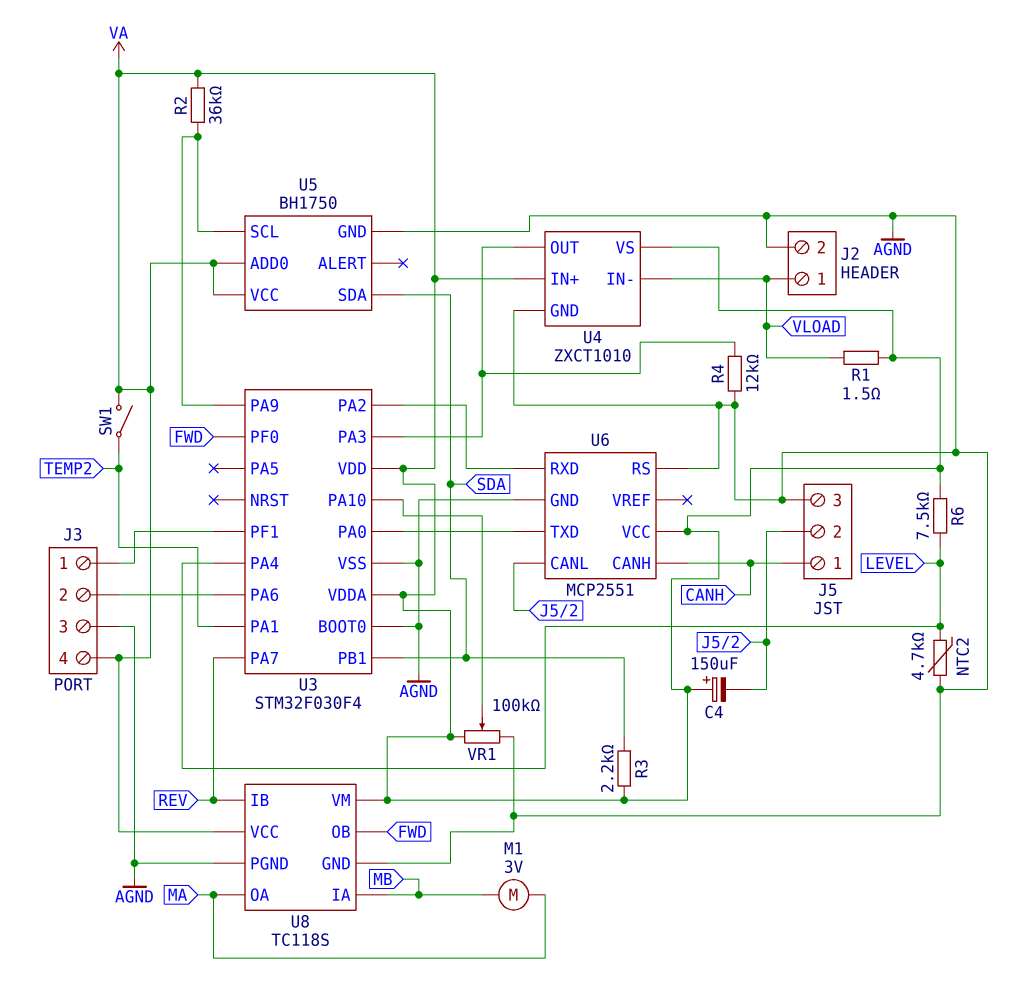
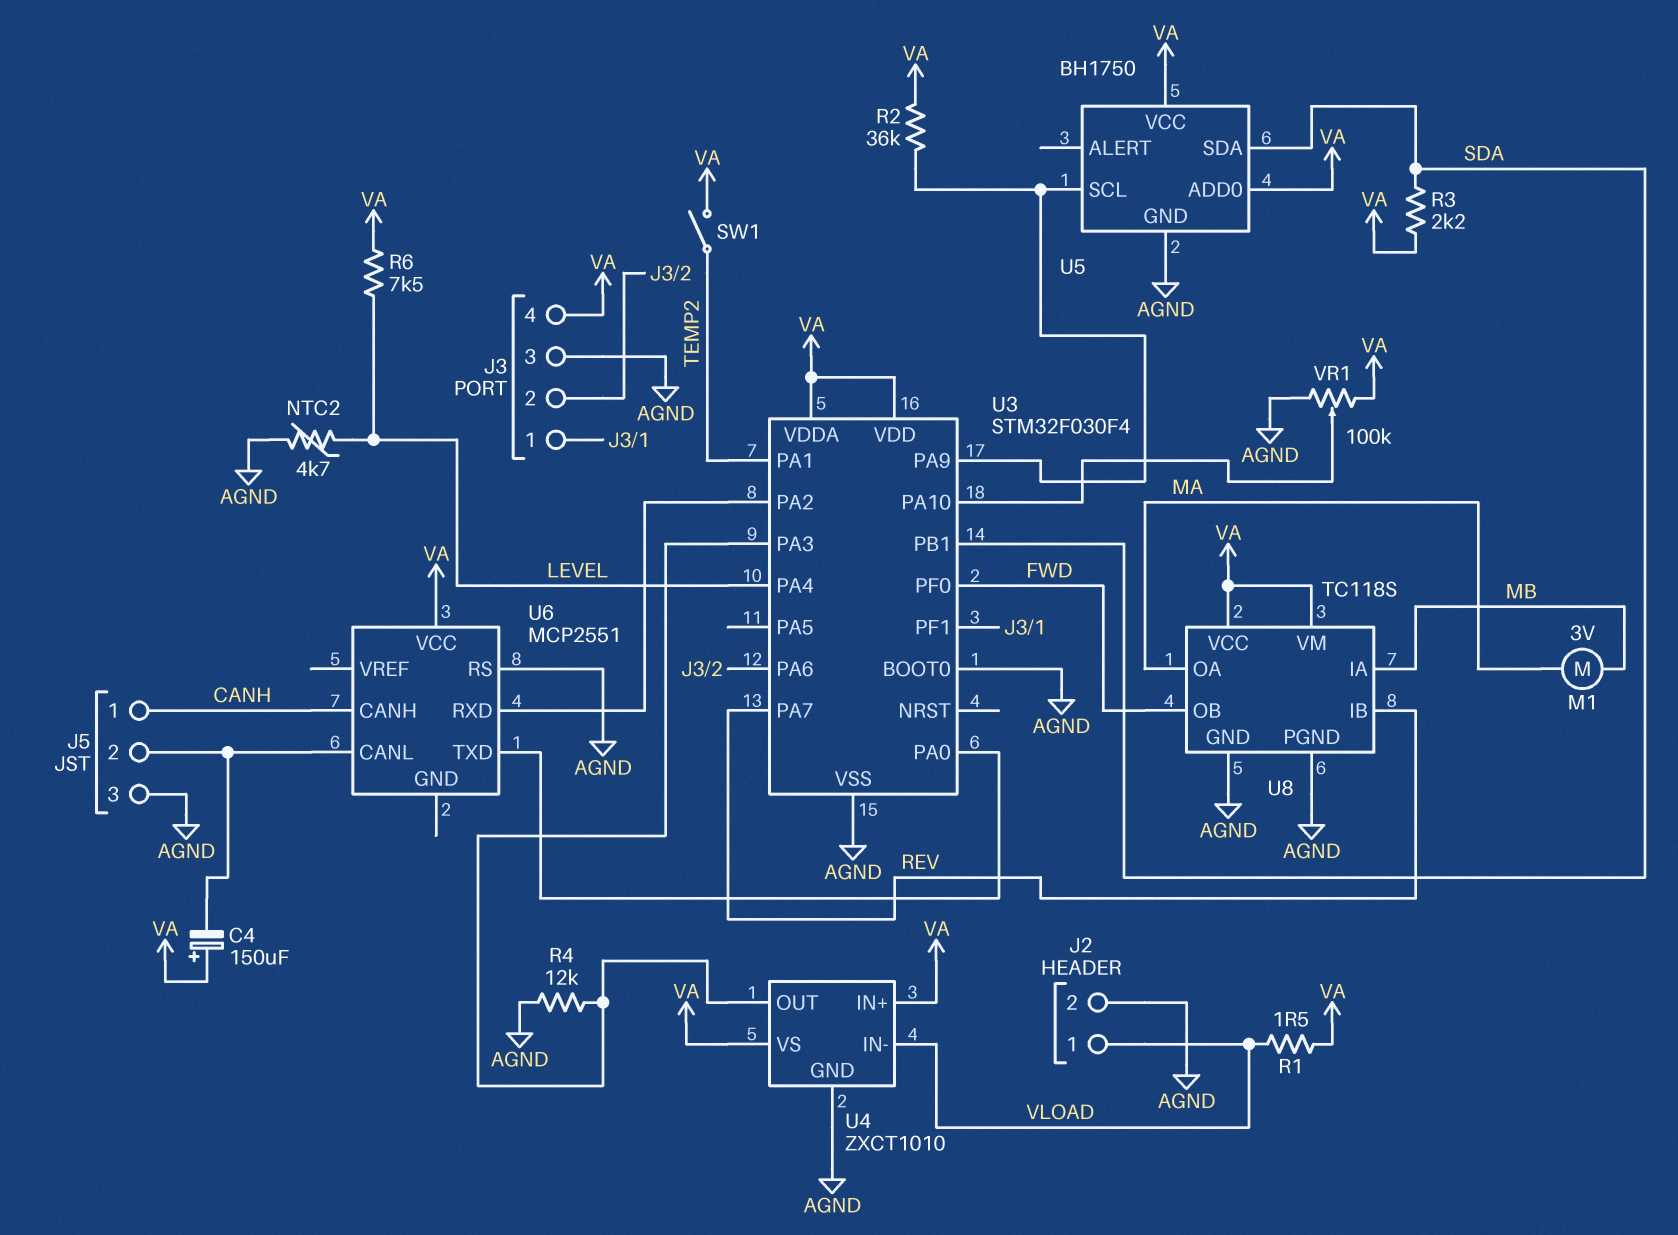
U6 pin GND: AGND -> none

